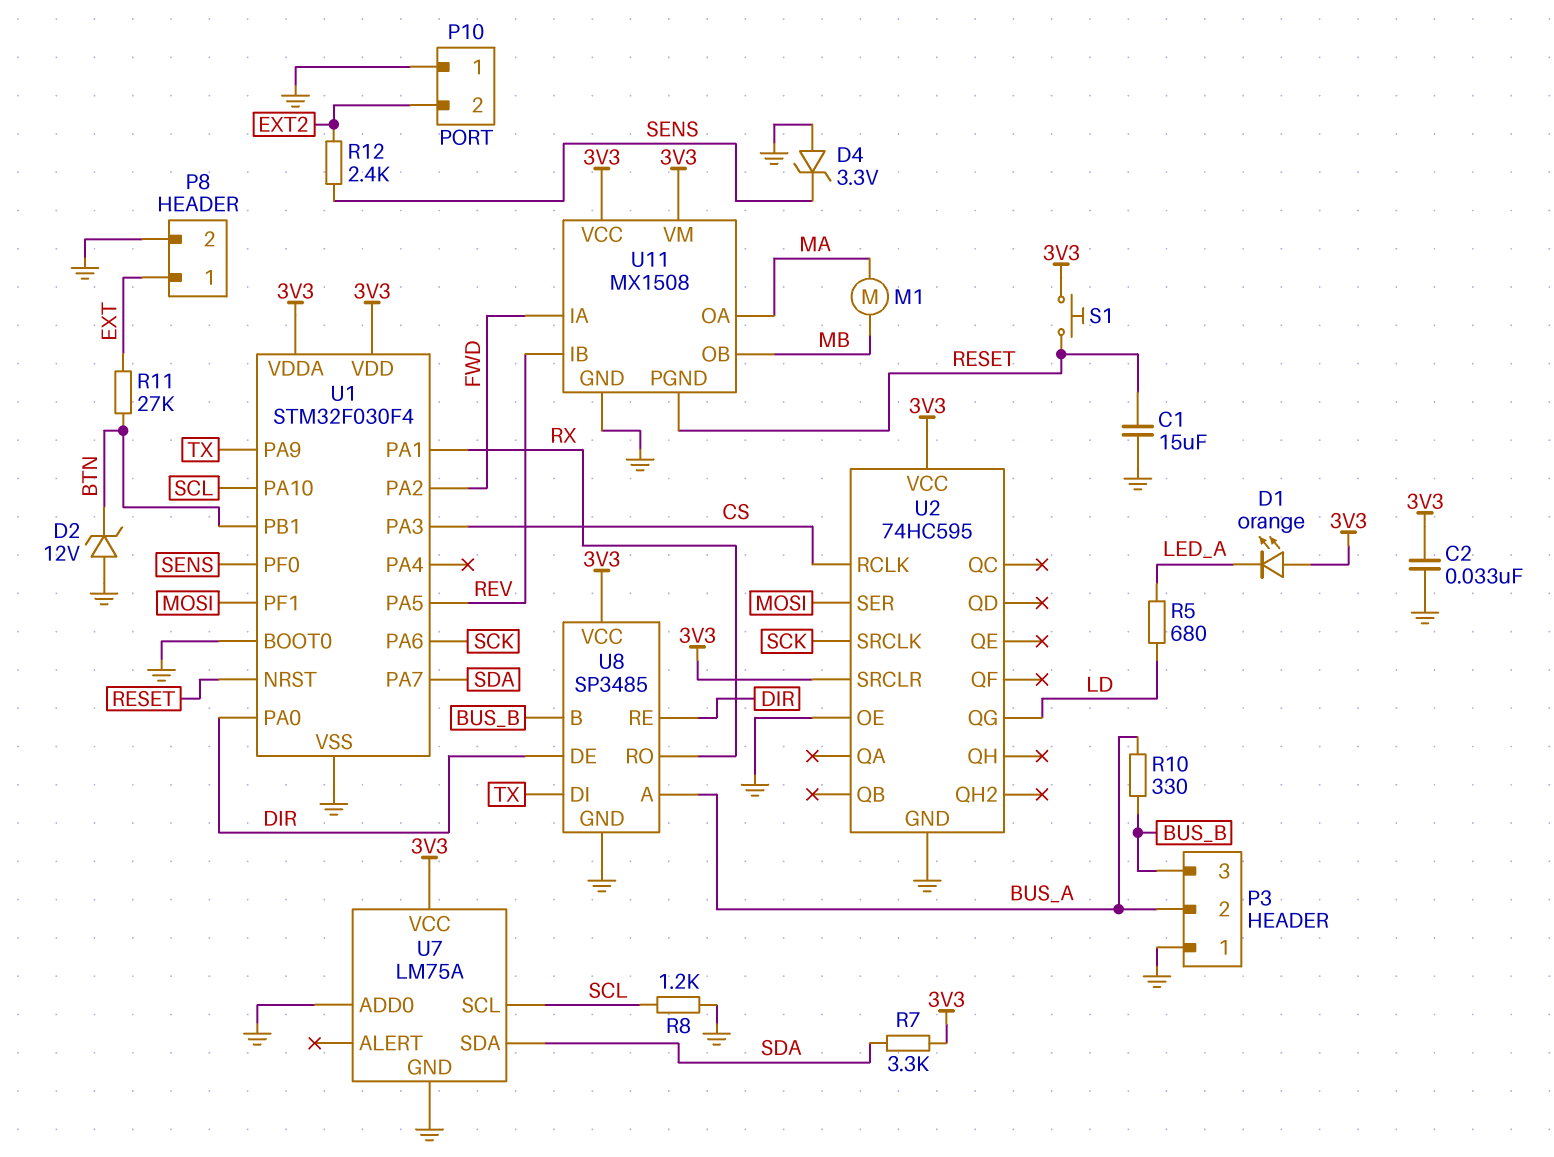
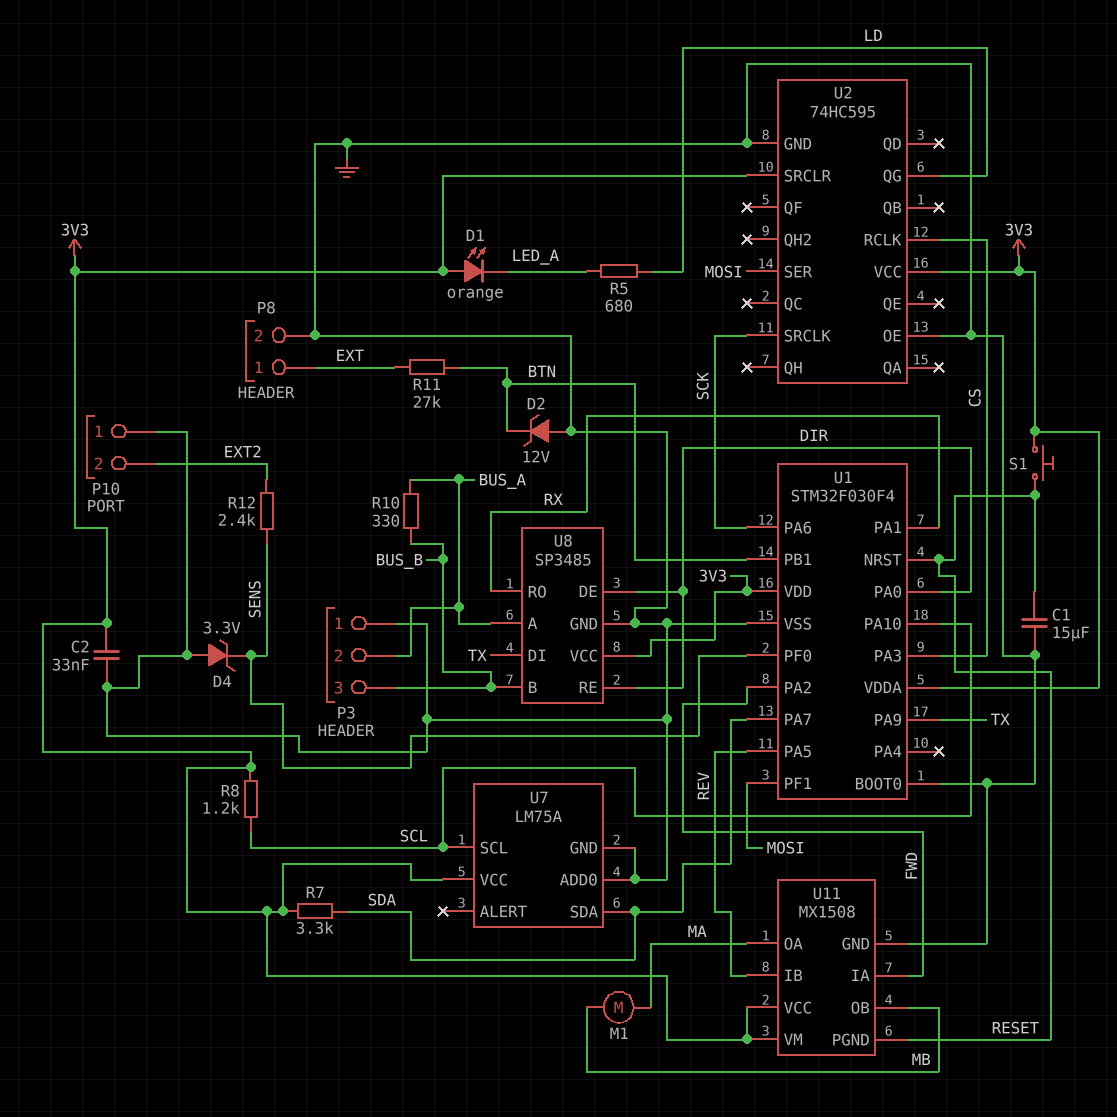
R8: 1.2k (GND, SCL) -> 1.2k (3V3, SCL)

